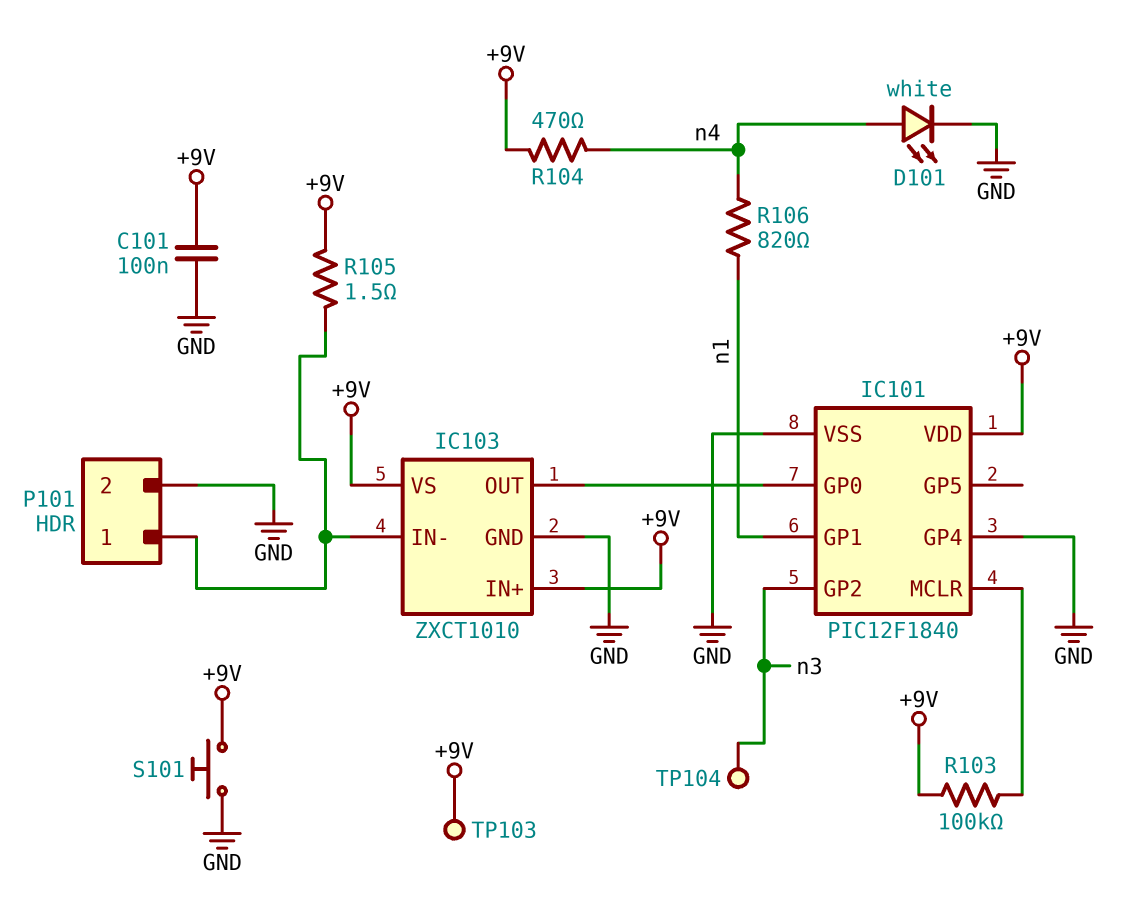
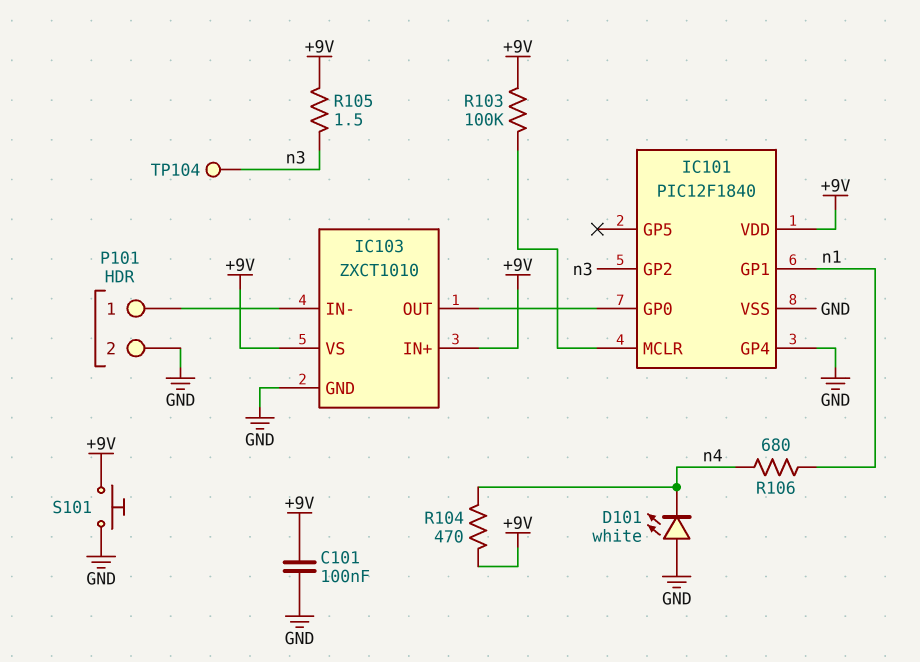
D101: LED white (A n4, K GND) -> LED white (A GND, K n4)
R105: 1.5 (+9V, IC103/IN-) -> 1.5 (+9V, n3)
R106: 820 (n1, n4) -> 680 (n1, n4)
TP103: test point (+9V) -> none

